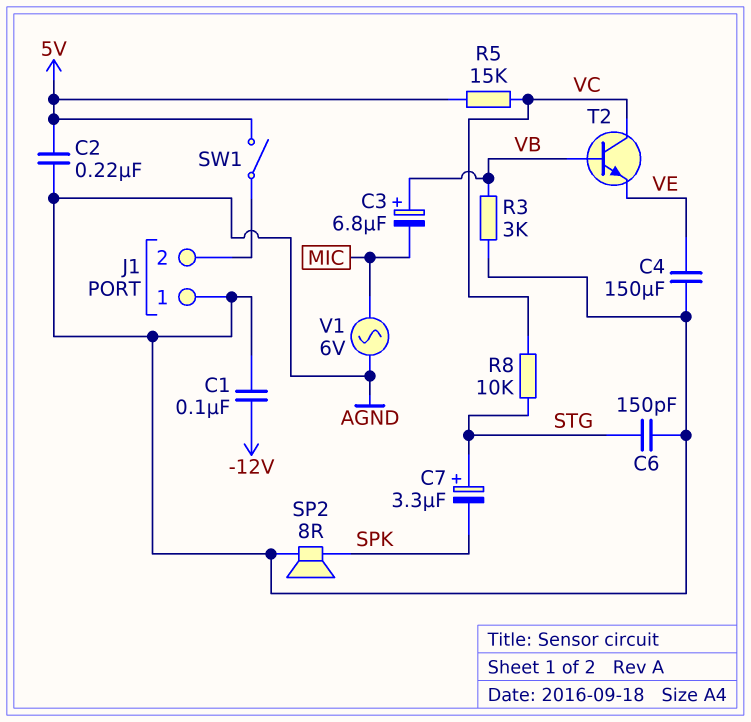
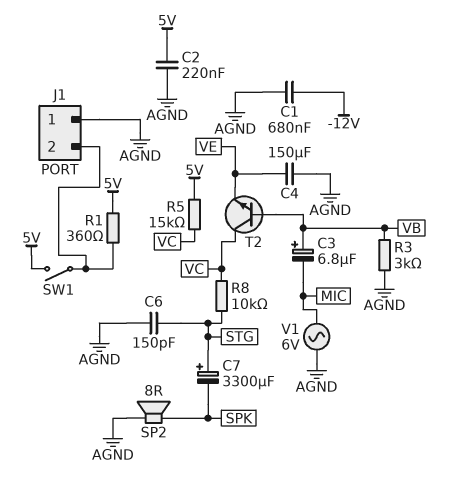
C1: 100nF (-12V, AGND) -> 680nF (-12V, AGND)
C7: 3.3uF (plus STG, minus SPK) -> 3300uF (plus STG, minus SPK)
R1: none -> 360 (5V, J1/2)

